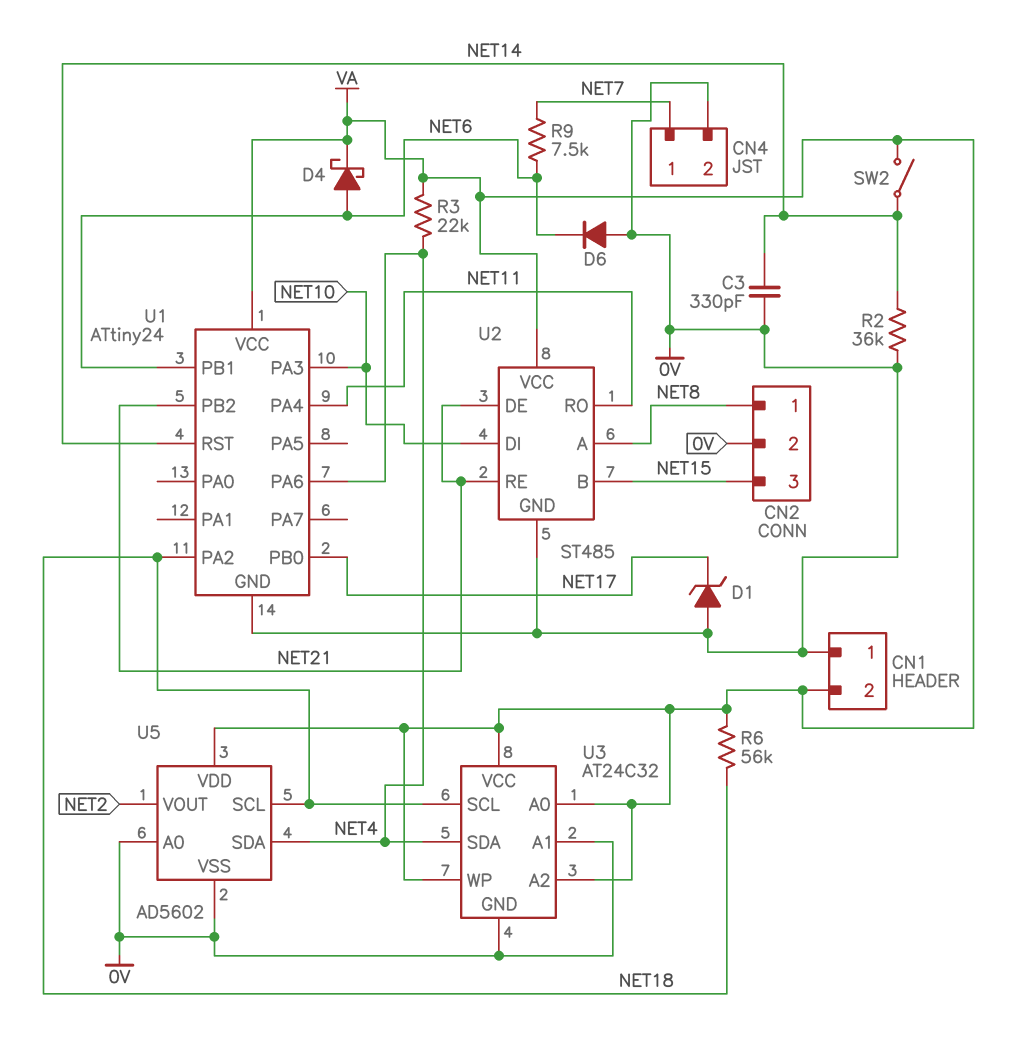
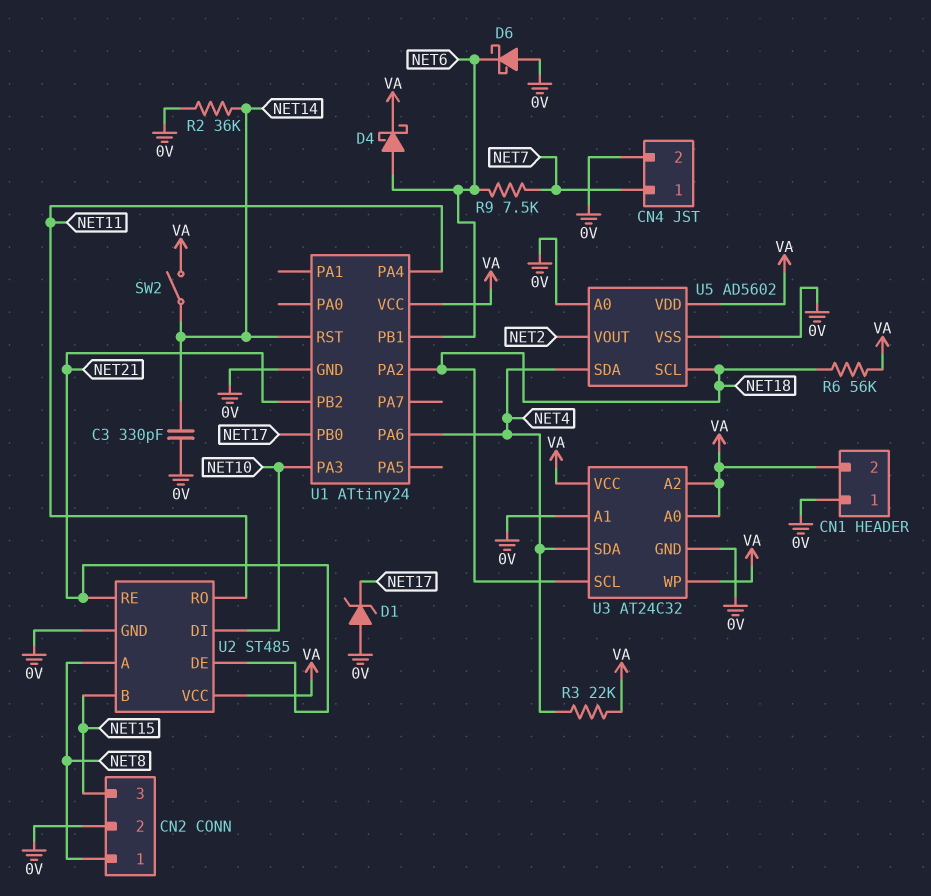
D6: diode (A 0V, K NET6) -> schottky (A 0V, K NET6)

